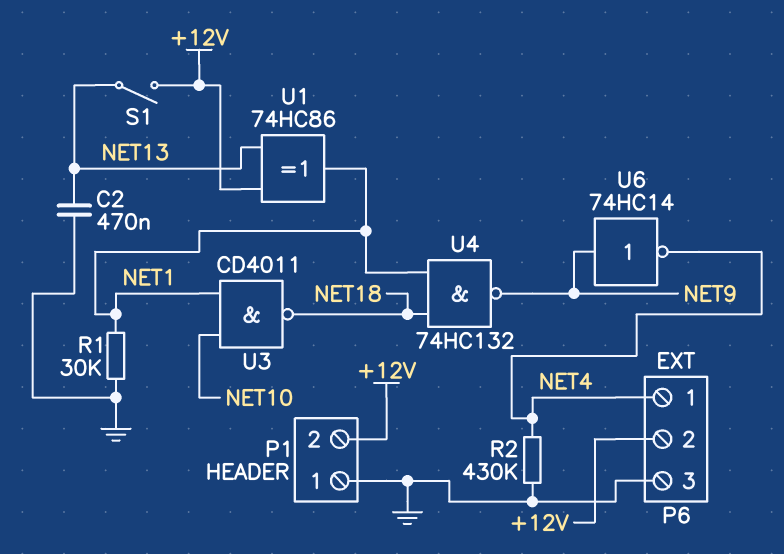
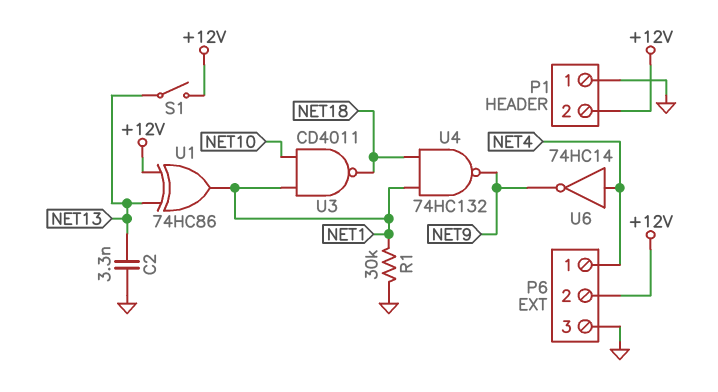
C2: 470nF (GND, NET13) -> 3.3nF (GND, NET13)
R2: 430k (GND, NET4) -> none
U6: NOT 74HC14 (in NET9, out NET4) -> NOT 74HC14 (in NET4, out NET9)

